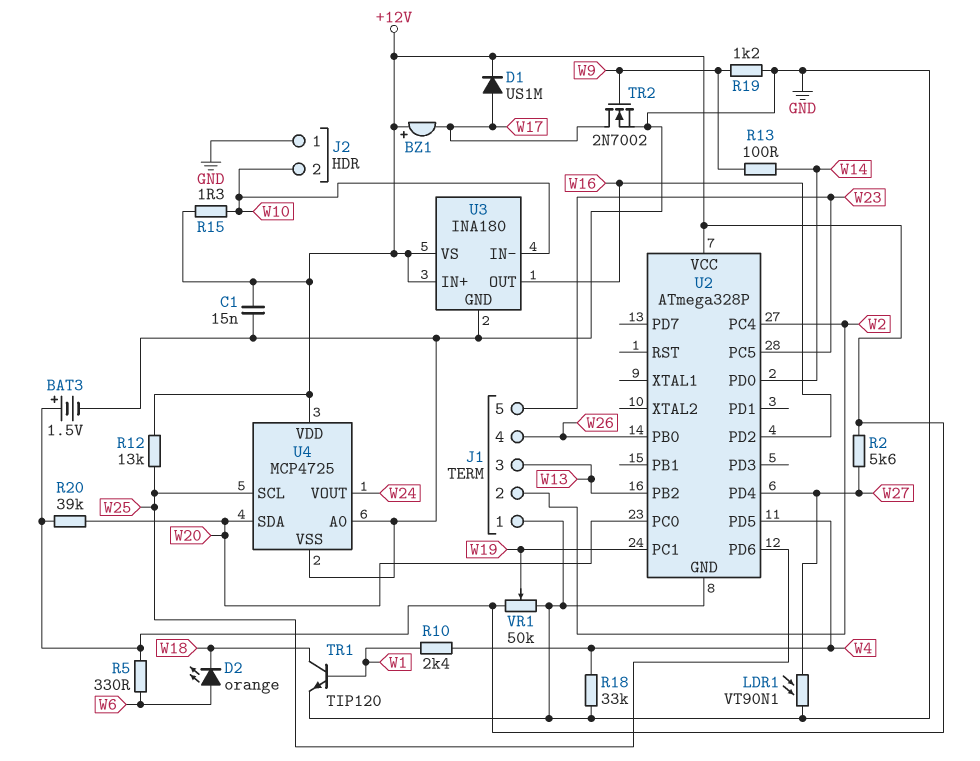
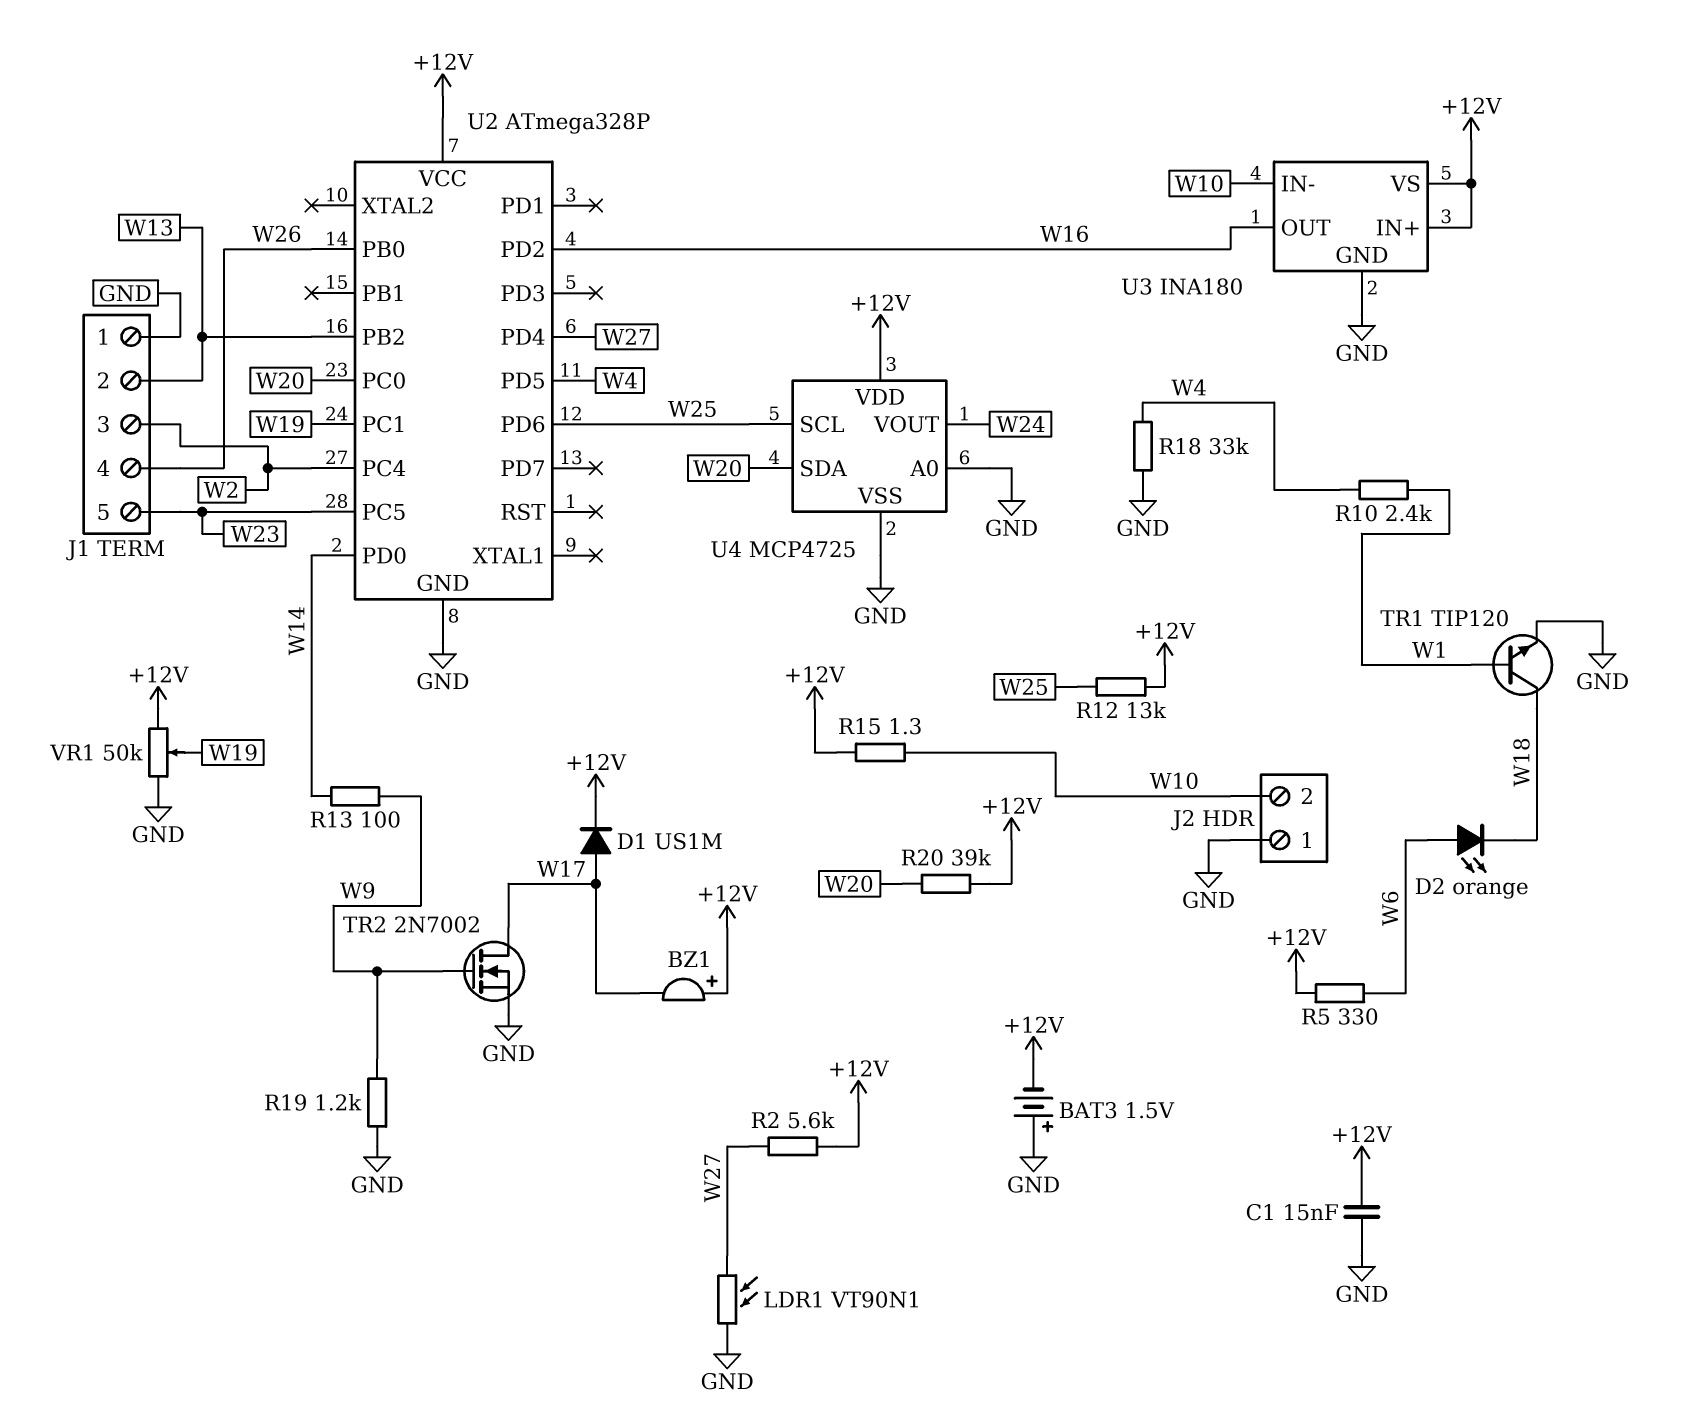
BAT3: 1.5V (plus +12V, minus GND) -> 1.5V (plus GND, minus +12V)
J1 pin 2: W2 -> W13
J1 pin 3: W13 -> W2

